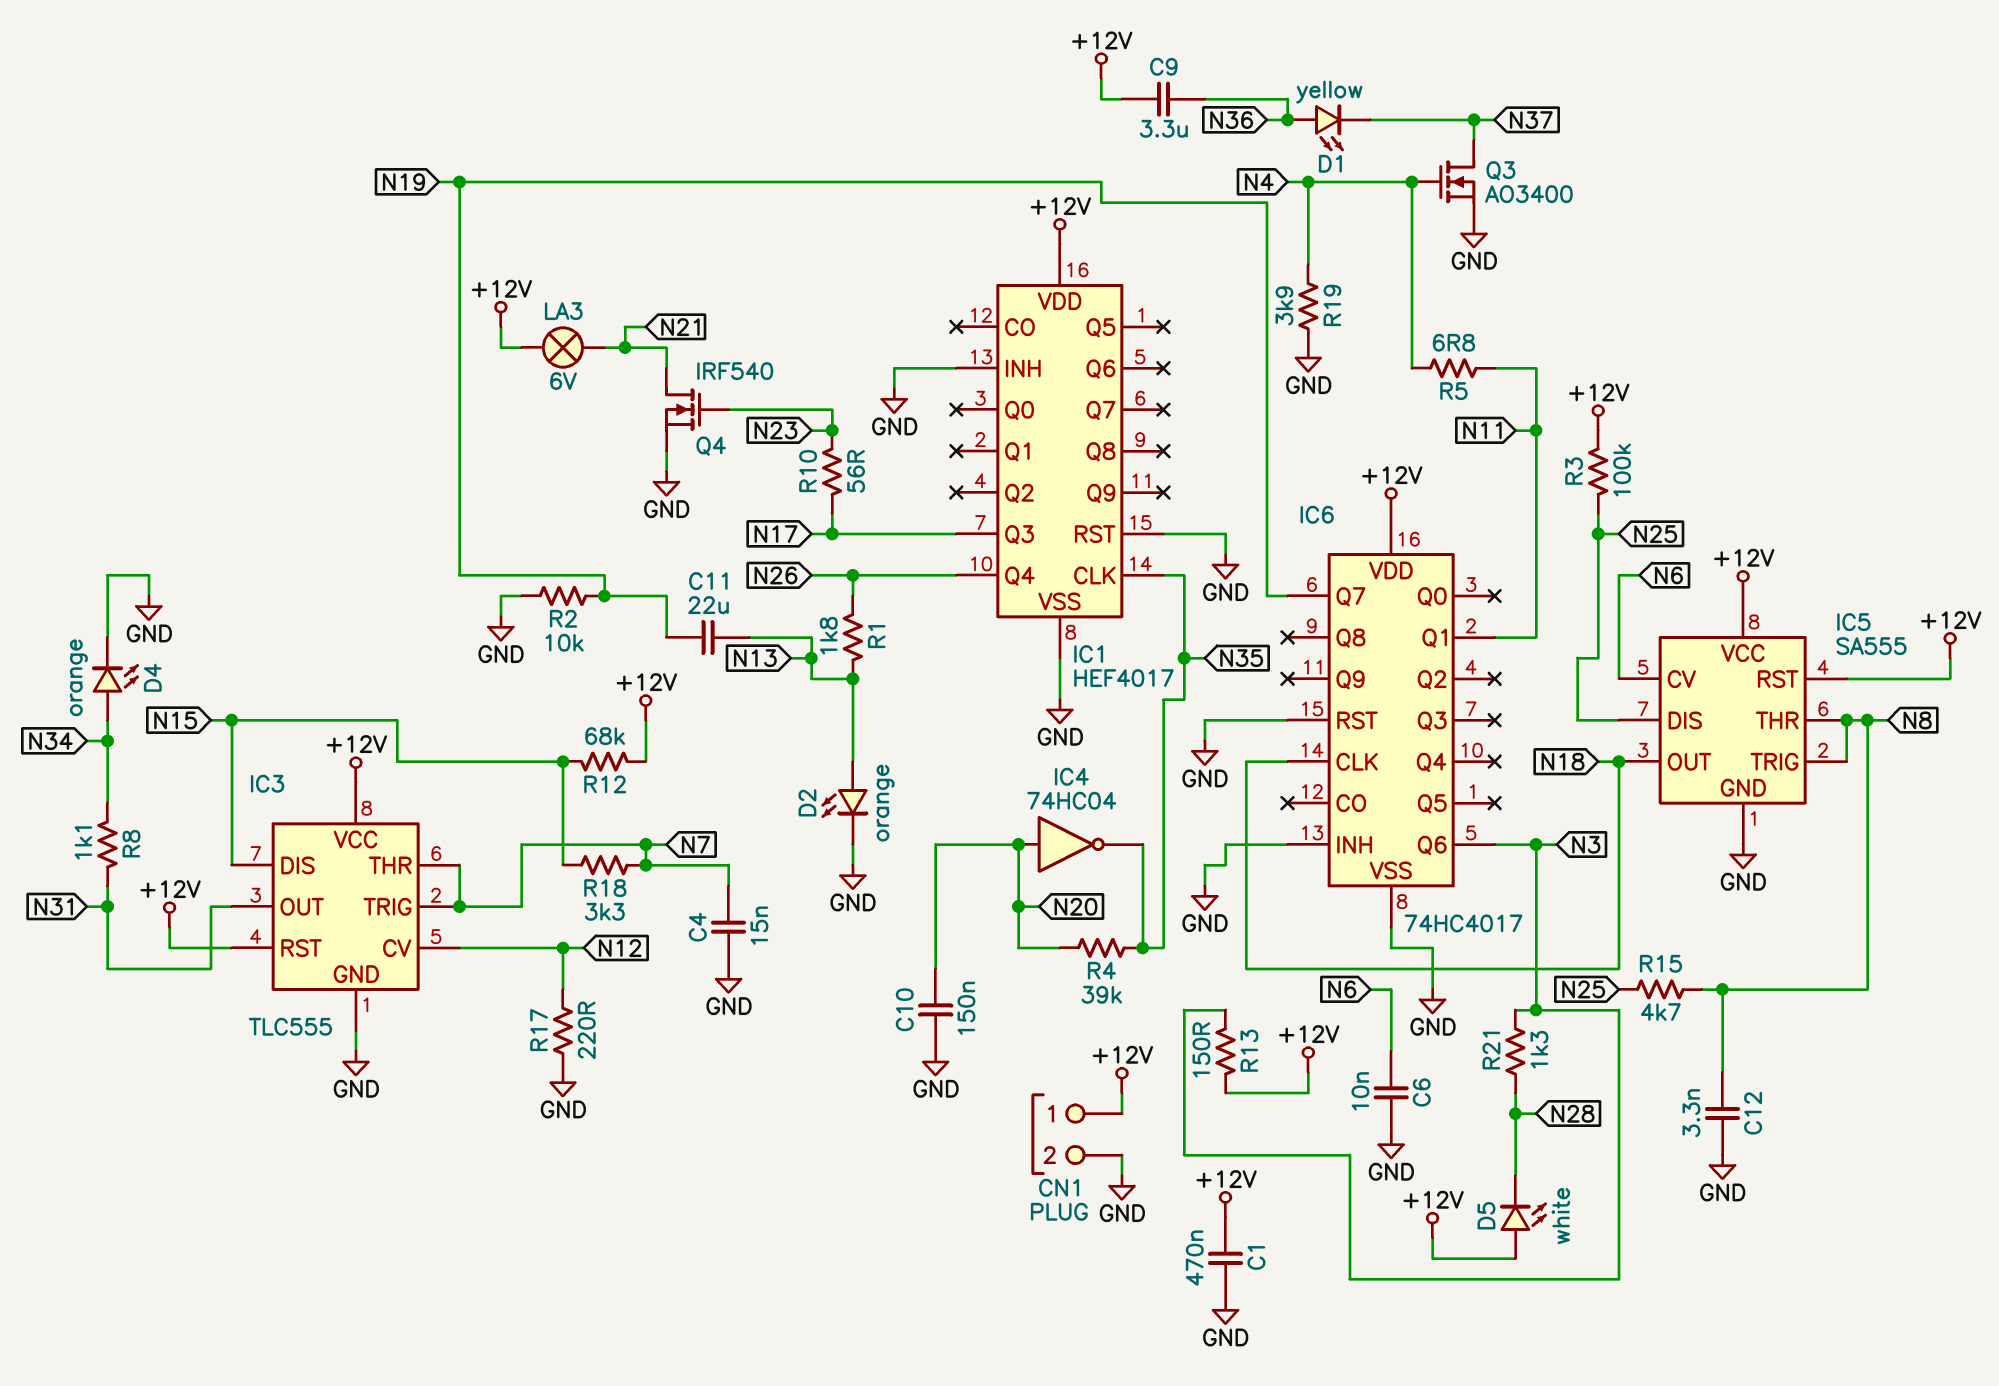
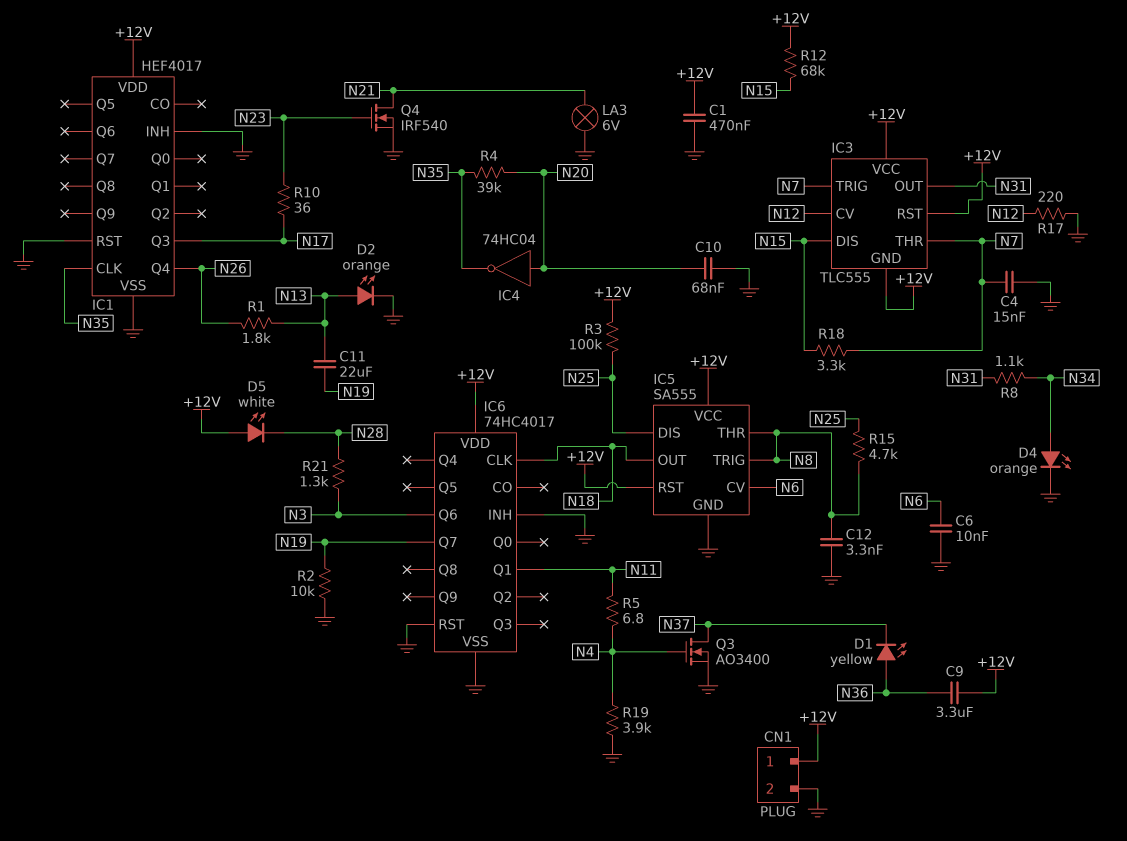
C10: 150nF (GND, N20) -> 68nF (GND, N20)
IC3 pin GND: GND -> +12V
LA3: lamp 6V (+12V, N21) -> lamp 6V (GND, N21)
R10: 56 (N17, N23) -> 36 (N17, N23)
R13: 150 (+12V, N3) -> none

